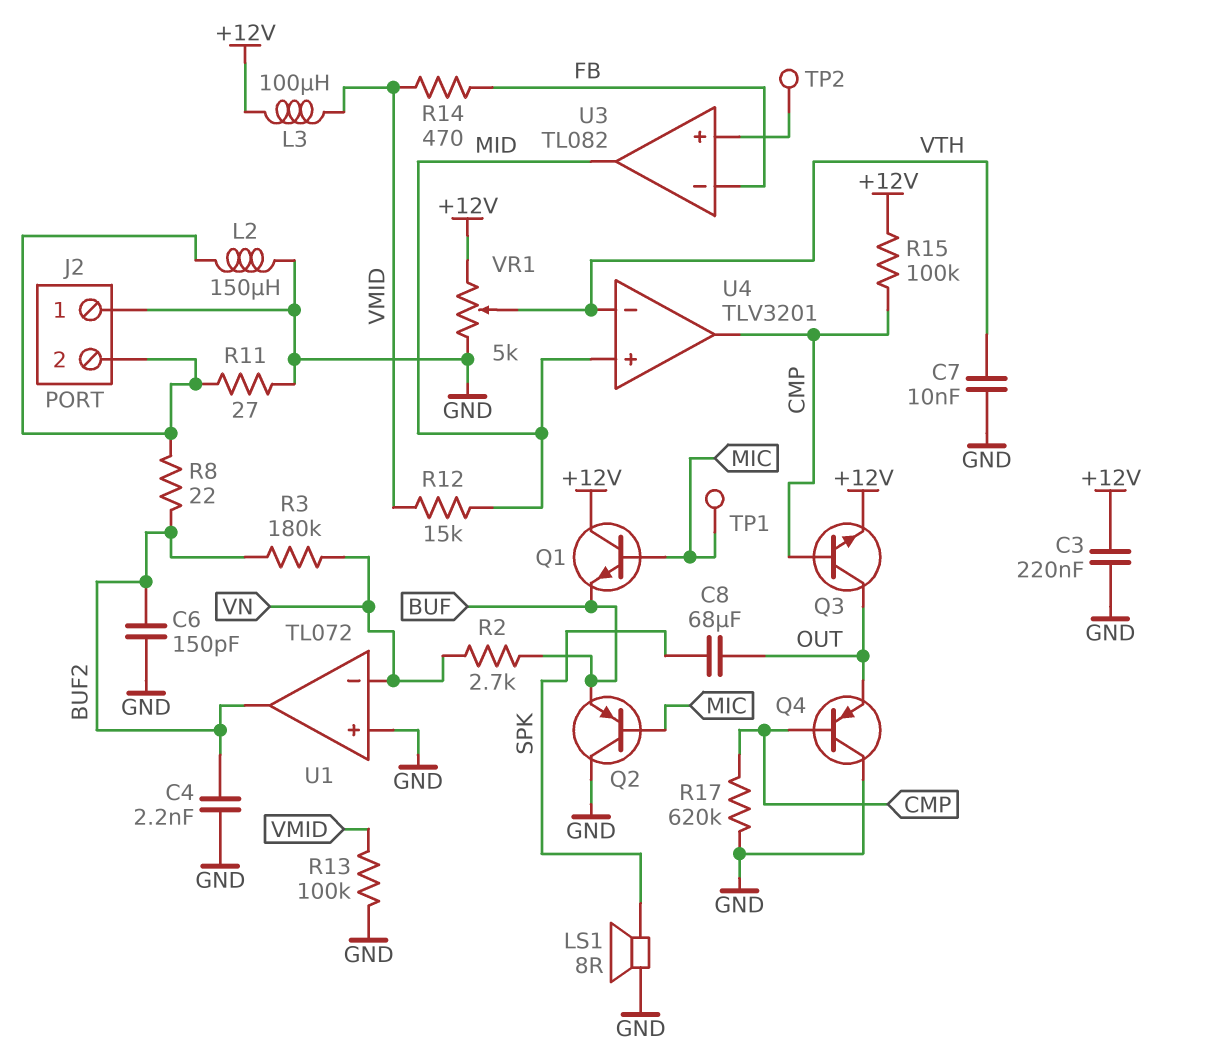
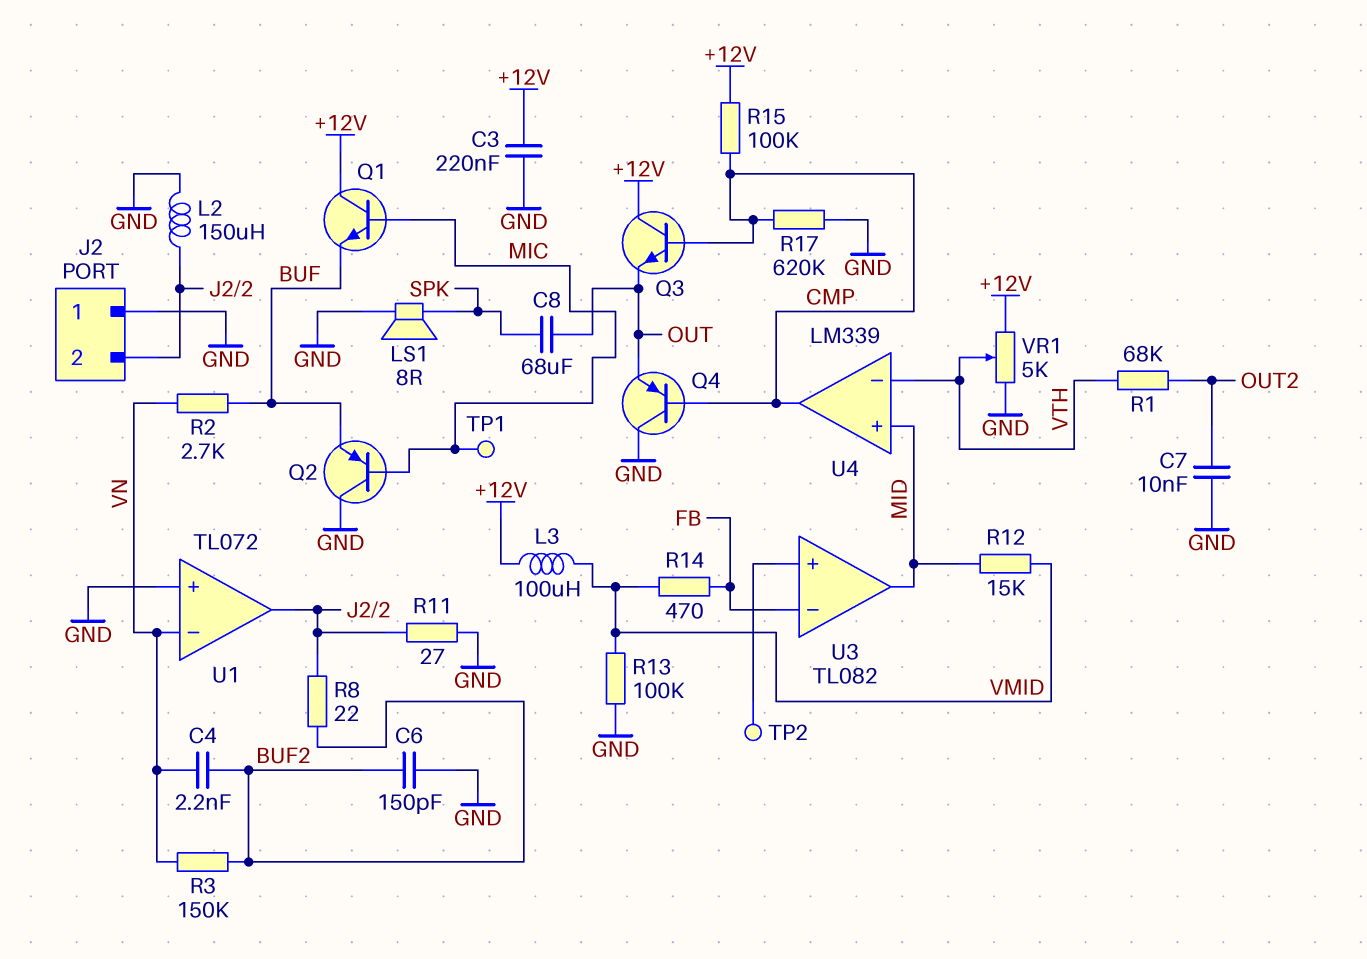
C4: 2.2nF (BUF2, GND) -> 2.2nF (BUF2, VN)
C7: 10nF (GND, VTH) -> 10nF (GND, OUT2)
Q3: NPN (B CMP, C OUT, E +12V) -> NPN (B CMP, C +12V, E OUT)
R1: none -> 68k (OUT2, VTH)
R3: 180k (BUF2, VN) -> 150k (BUF2, VN)
U1 pin out: BUF2 -> J2/2
U4: TLV3201 -> LM339

